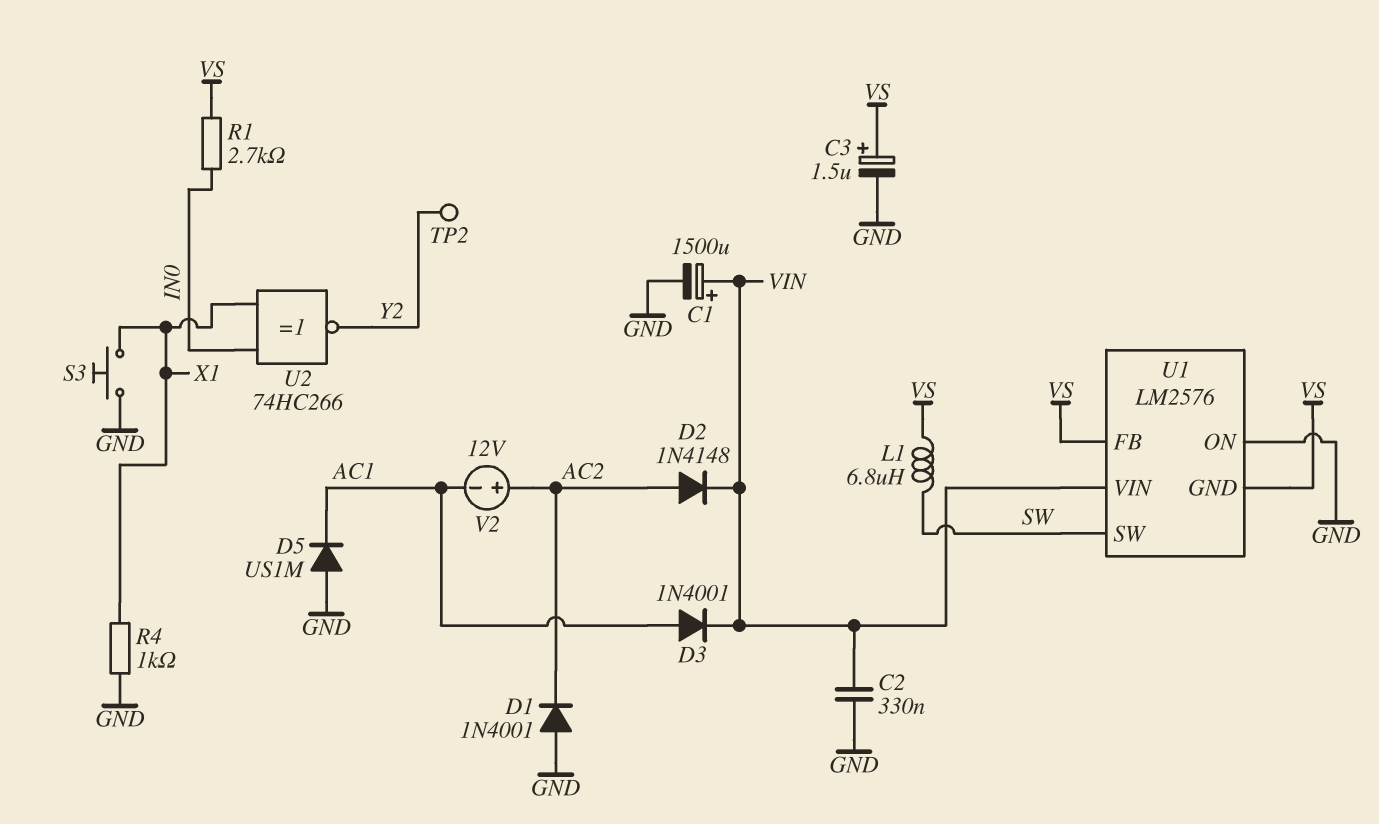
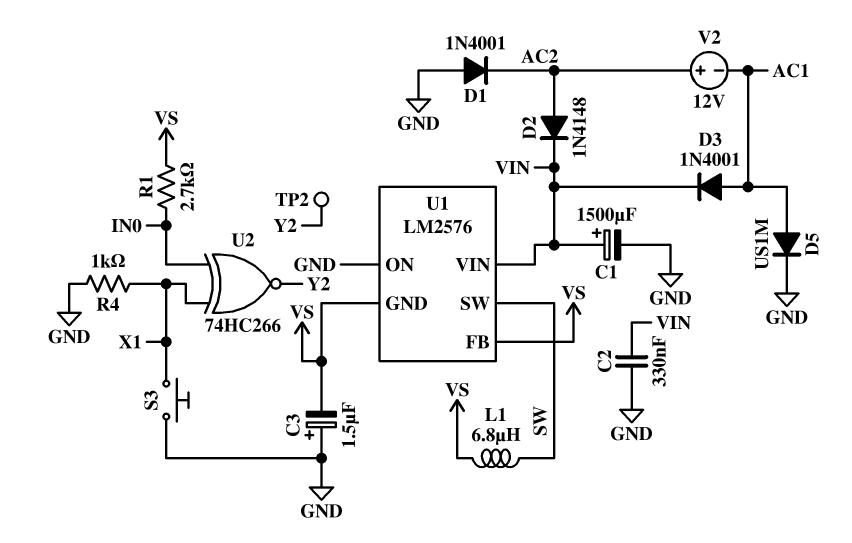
C3: 1.5uF (plus VS, minus GND) -> 1.5uF (plus GND, minus VS)
D5: diode US1M (A GND, K AC1) -> diode US1M (A AC1, K GND)

